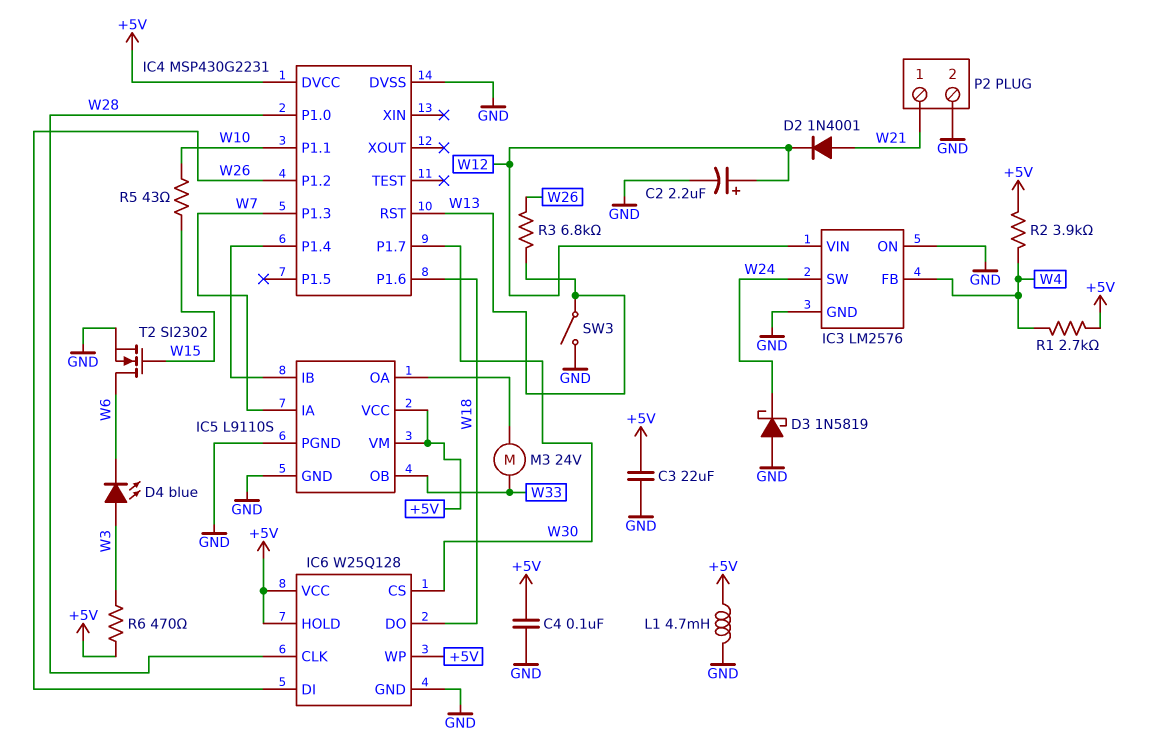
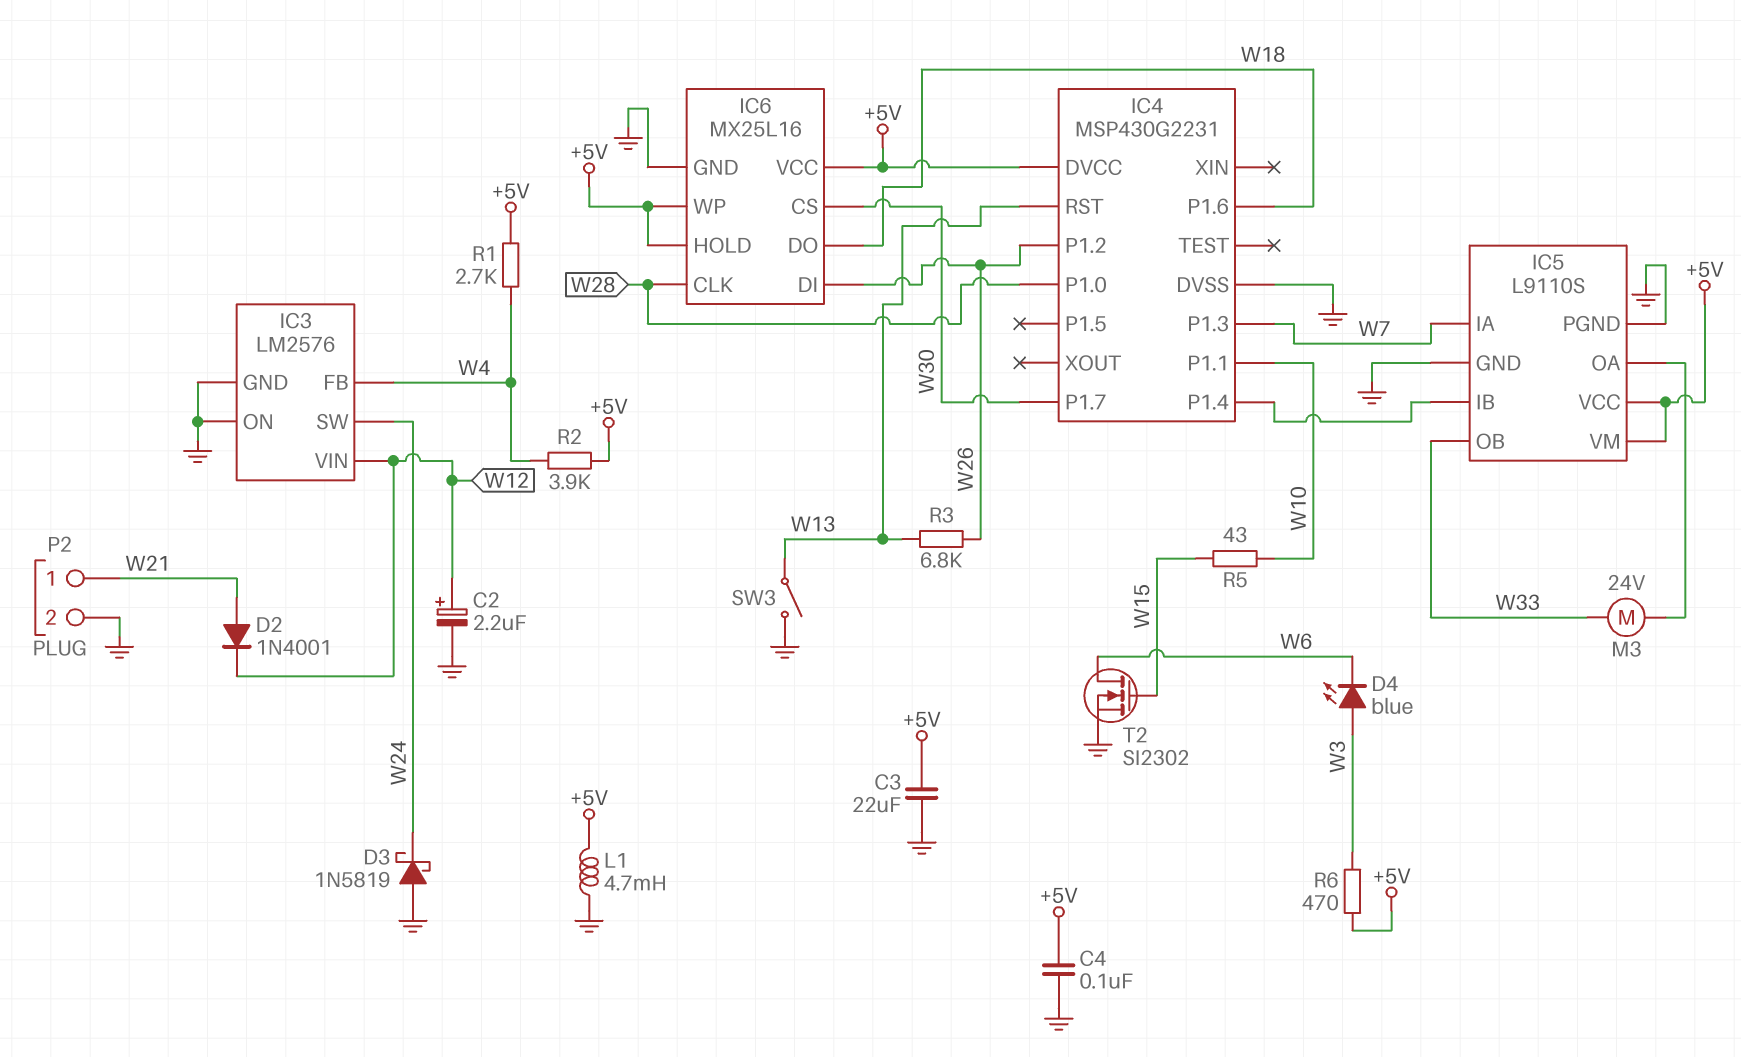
IC6: W25Q128 -> MX25L16

